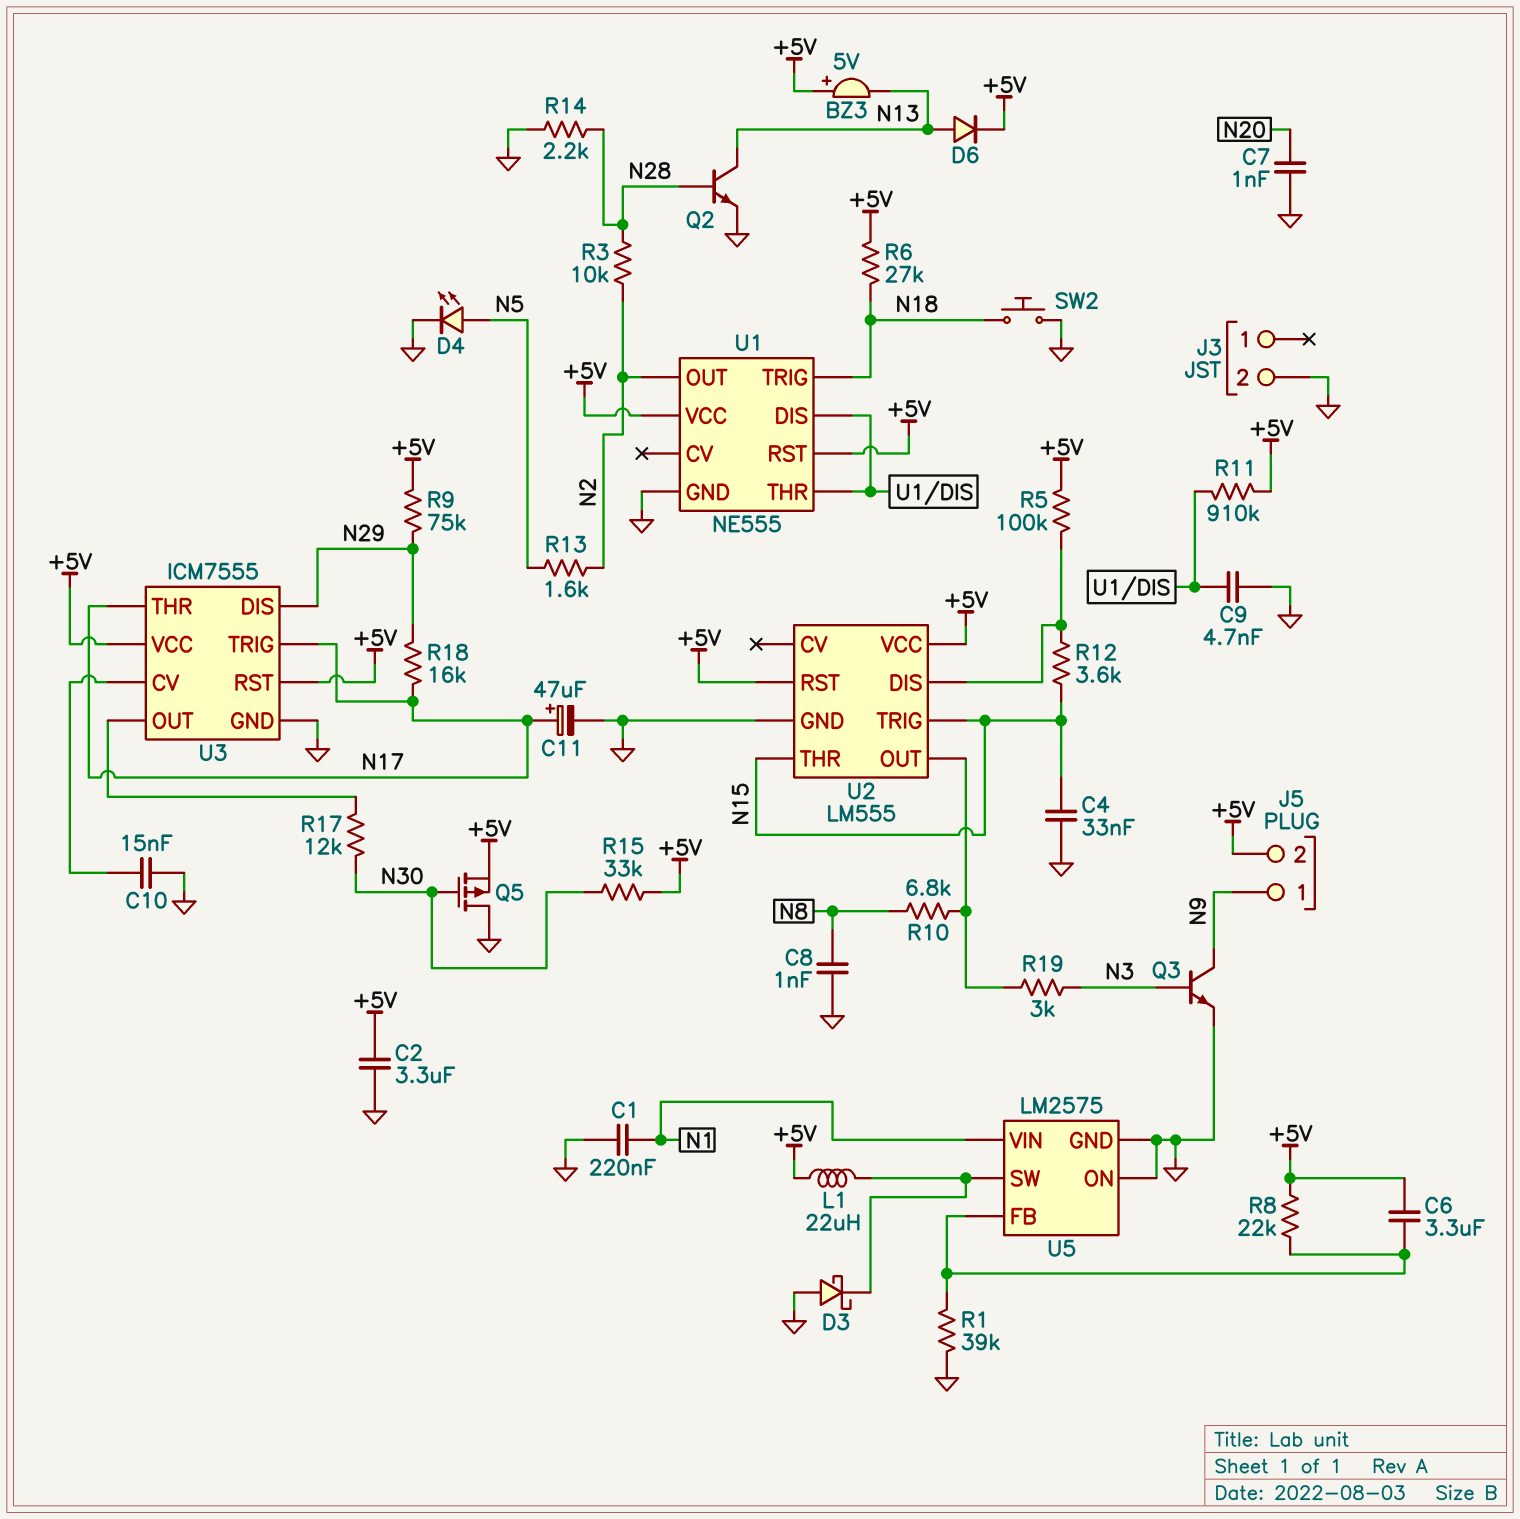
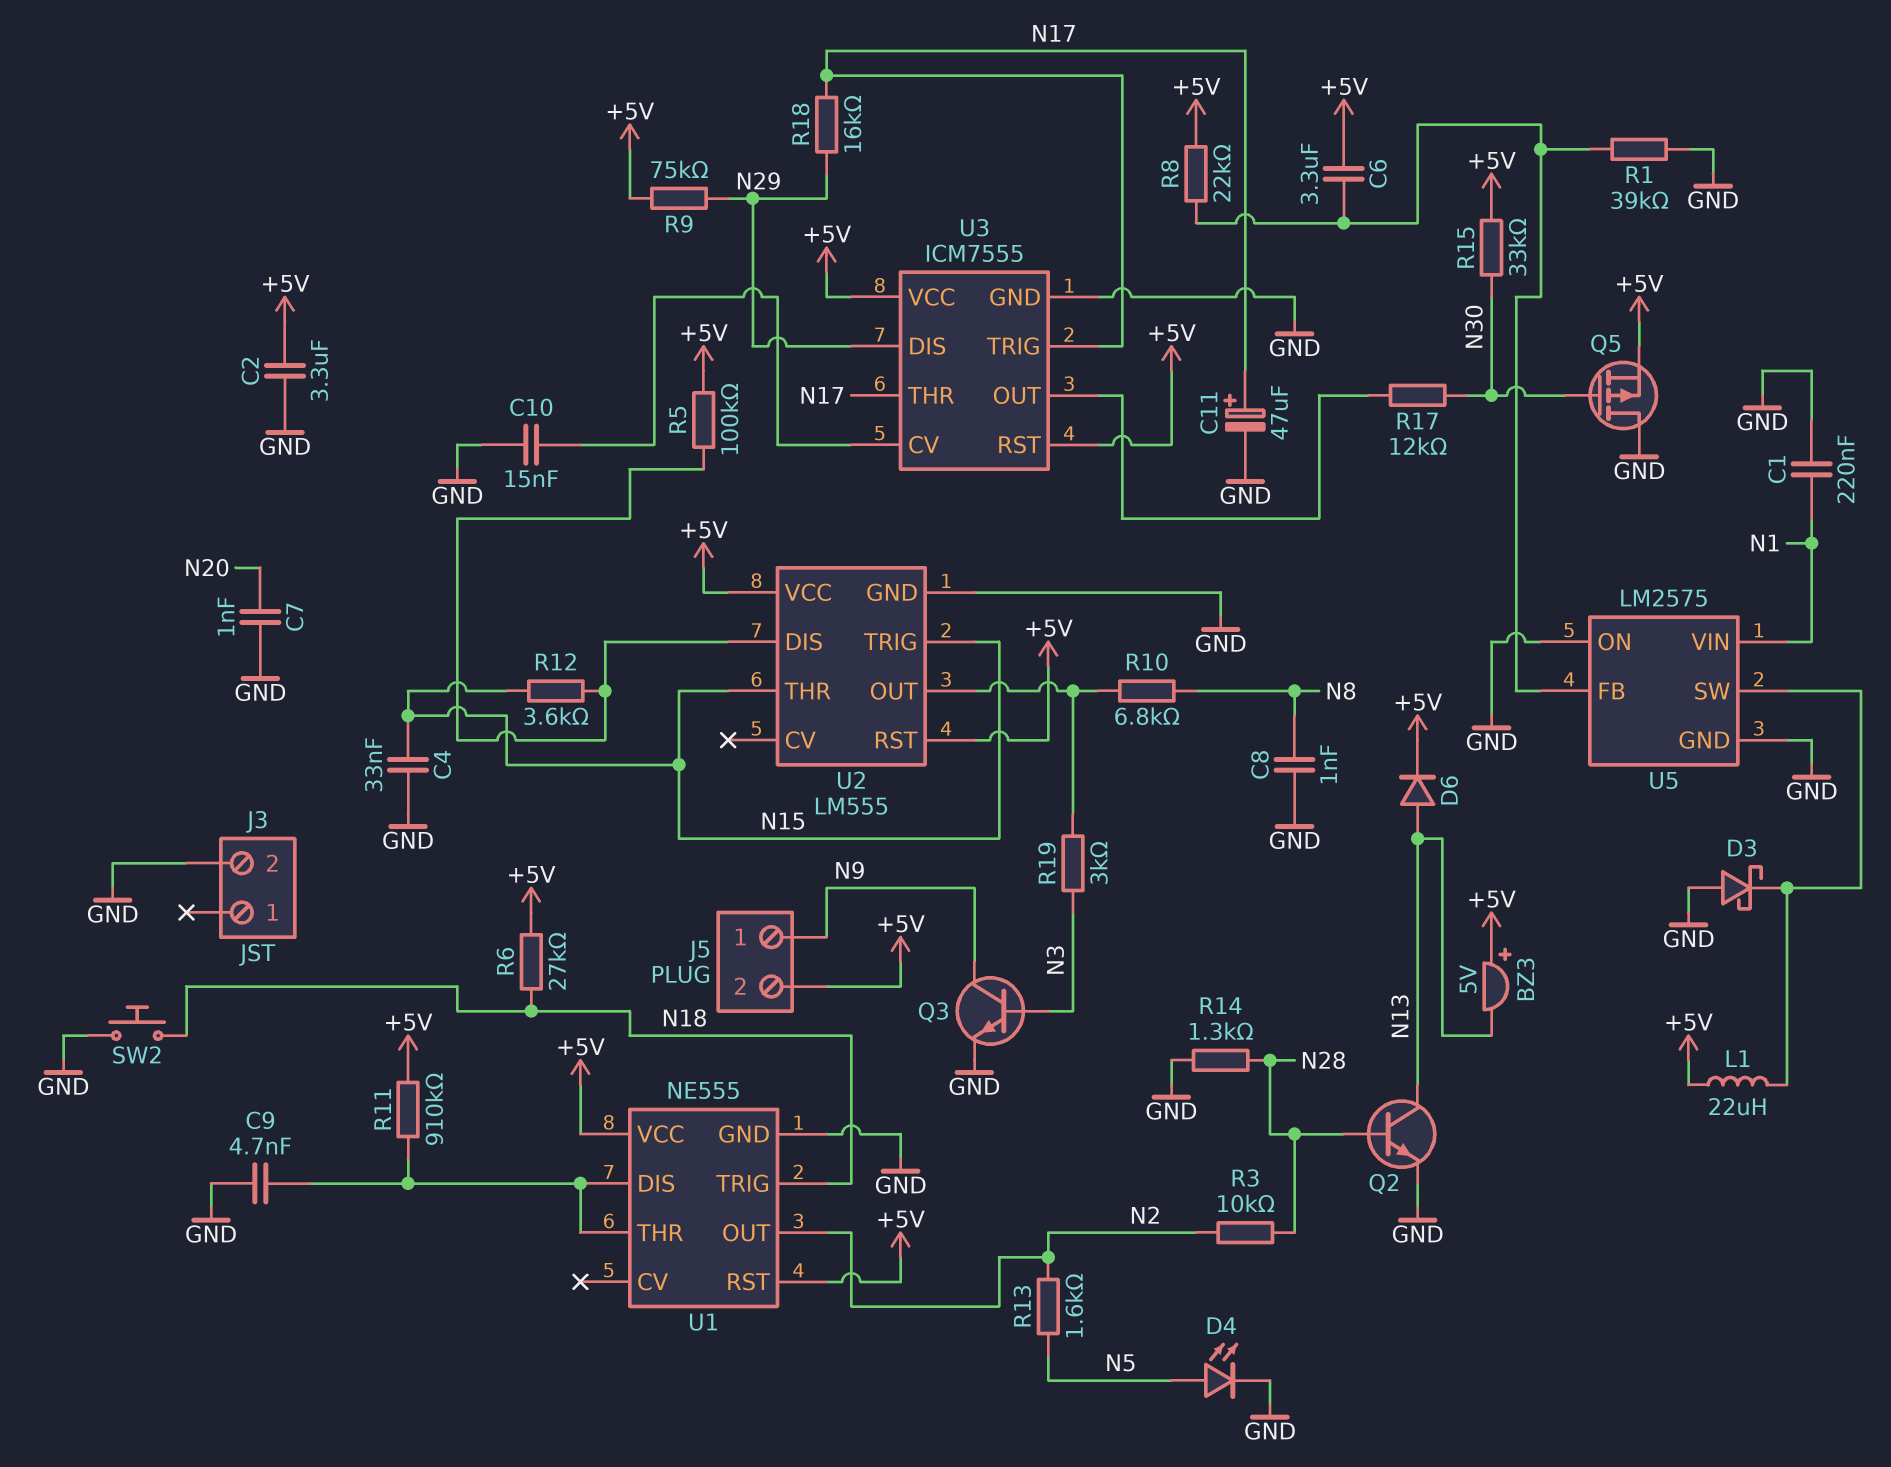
R14: 2.2k (GND, N28) -> 1.3k (GND, N28)

